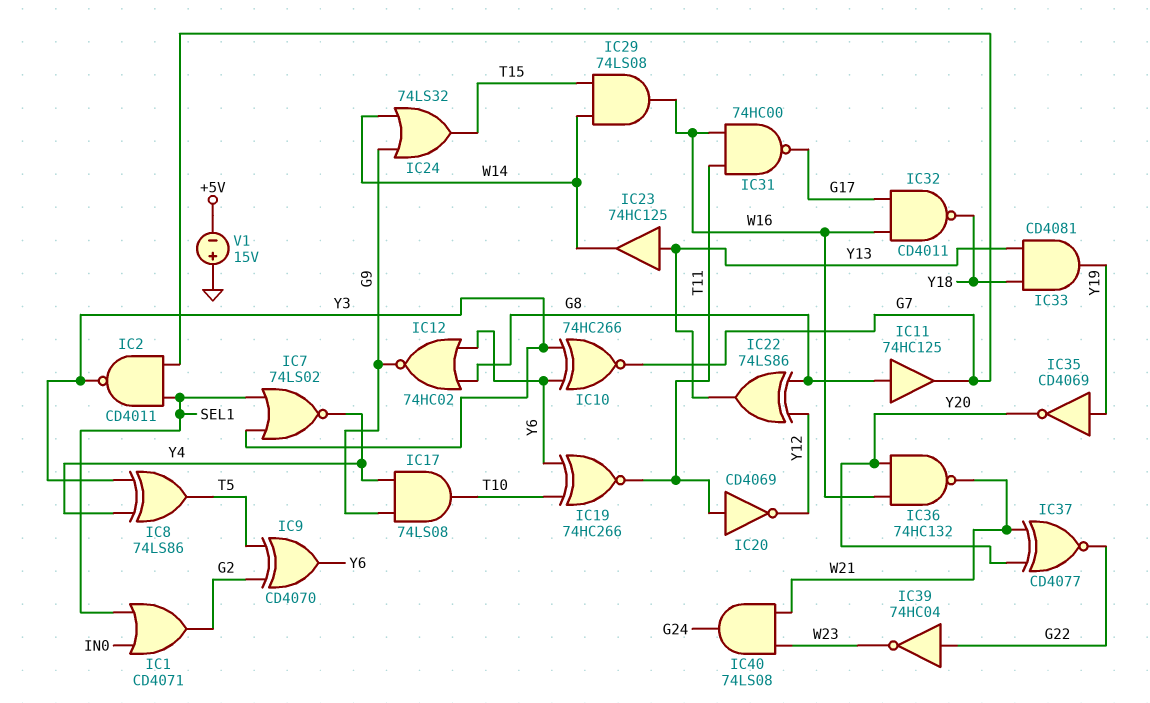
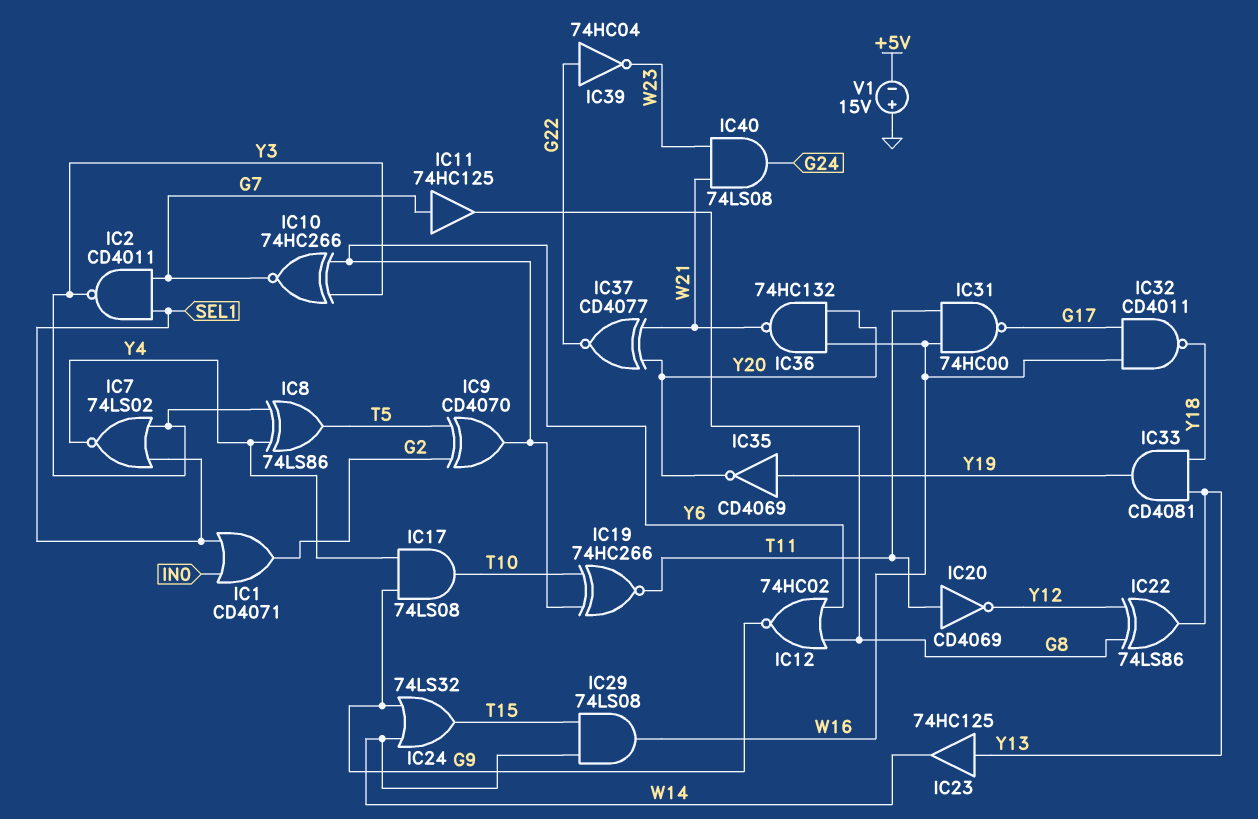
IC11: buffer 74HC125 (in G8, out G7) -> buffer 74HC125 (in G7, out G8)

